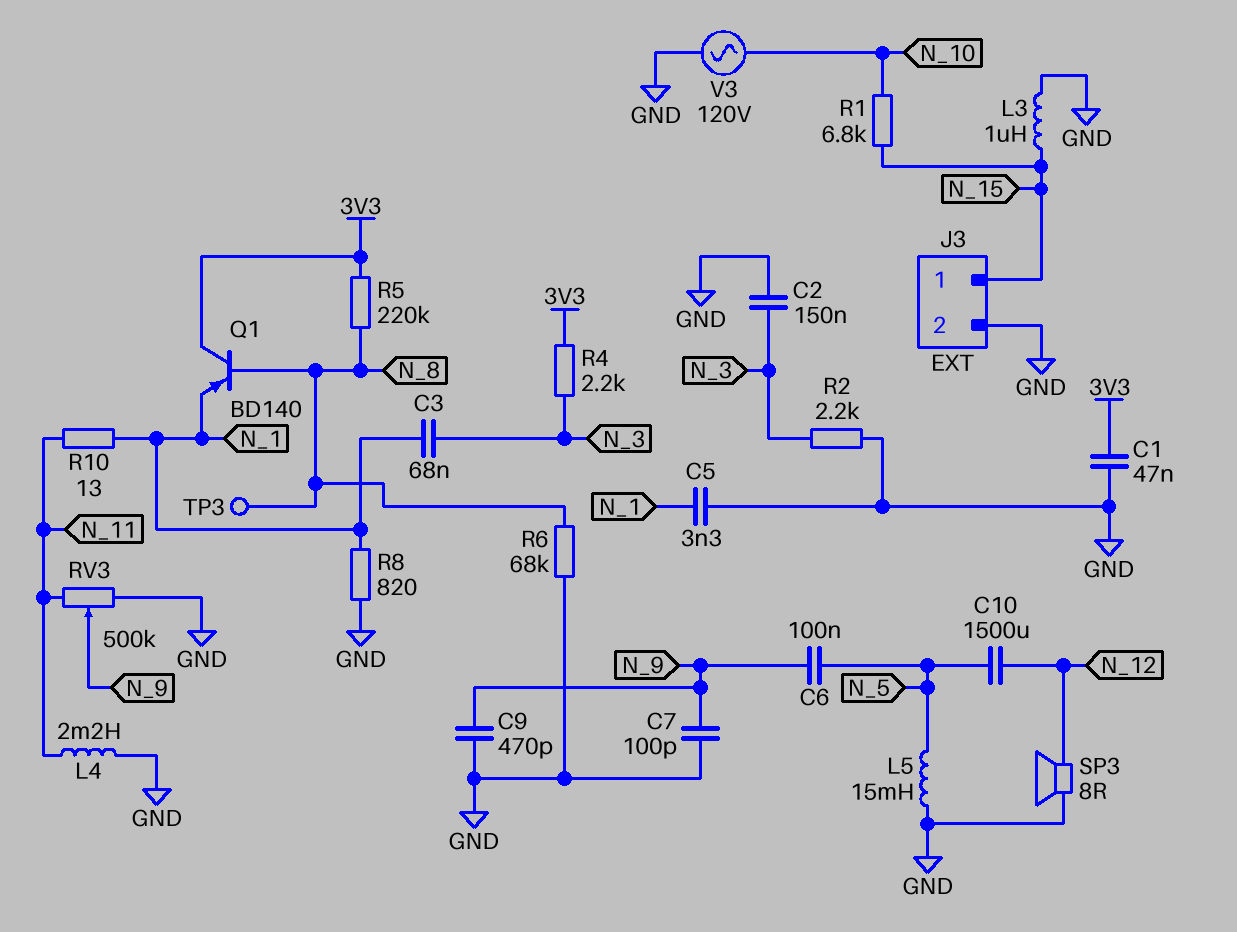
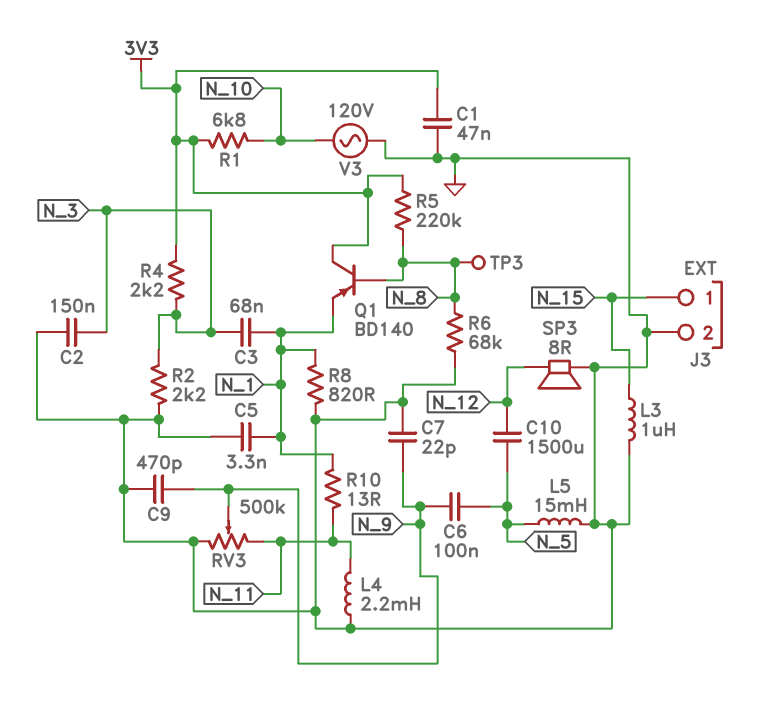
C7: 100pF (GND, N_9) -> 22pF (GND, N_9)
R1: 6.8k (N_10, N_15) -> 6.8k (3V3, N_10)

